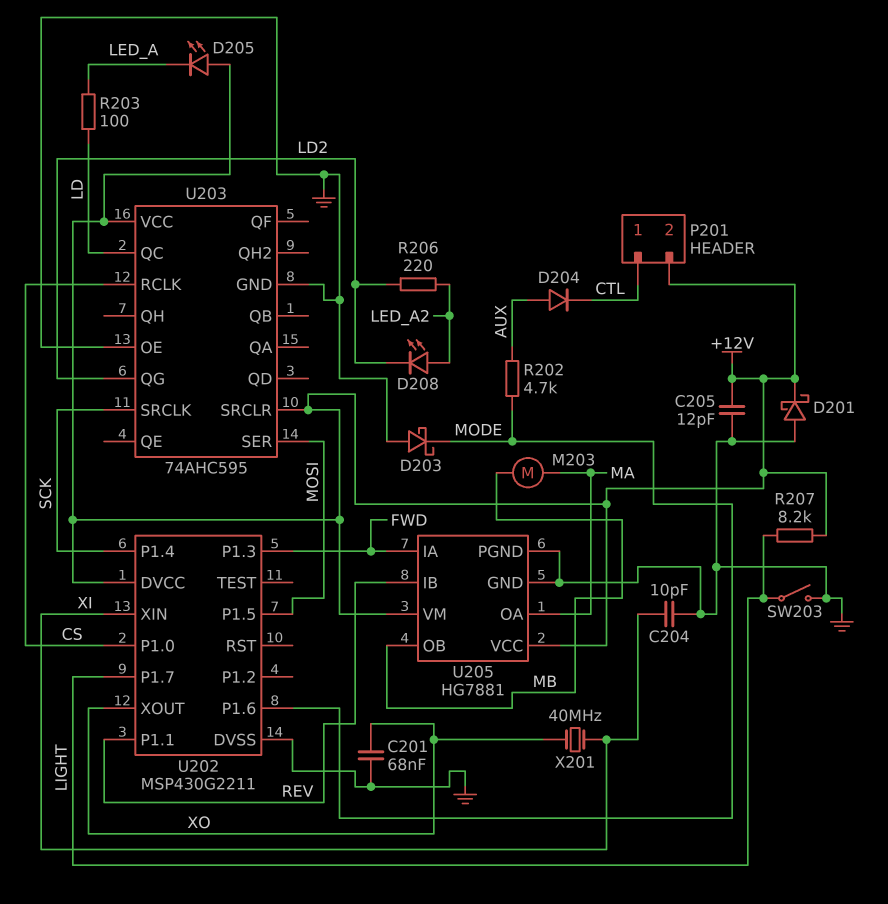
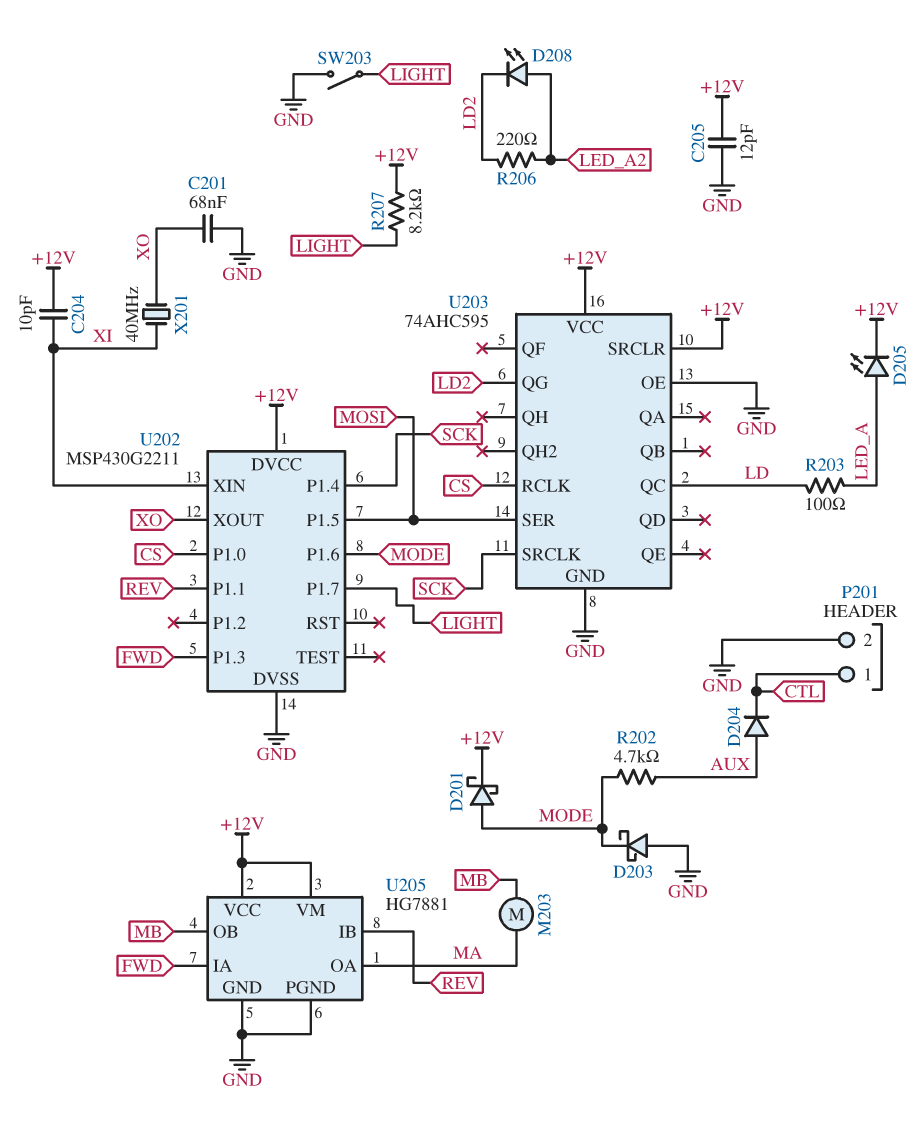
C204: 10pF (GND, XI) -> 10pF (+12V, XI)
D201: schottky (A GND, K +12V) -> schottky (A MODE, K +12V)
D205: LED (A +12V, K LED_A) -> LED (A LED_A, K +12V)
P201 pin 2: +12V -> GND

